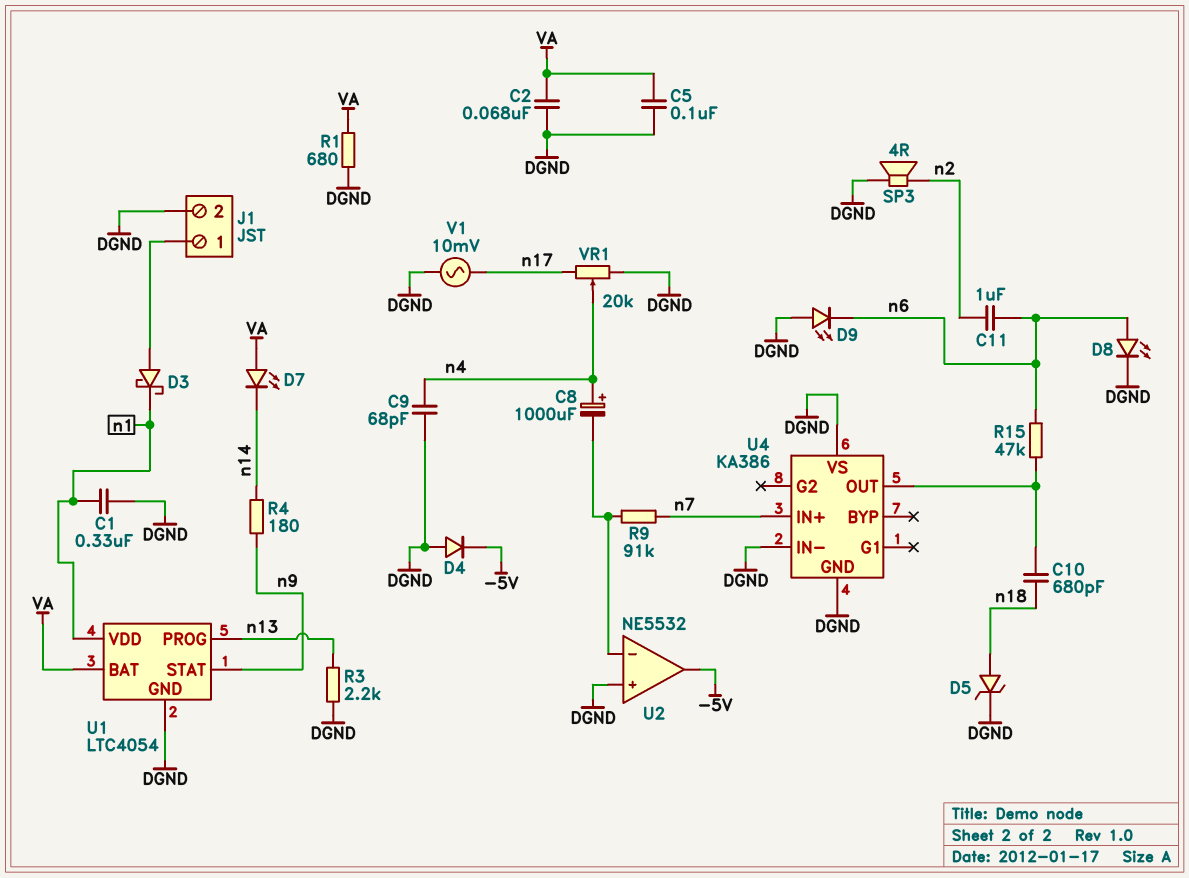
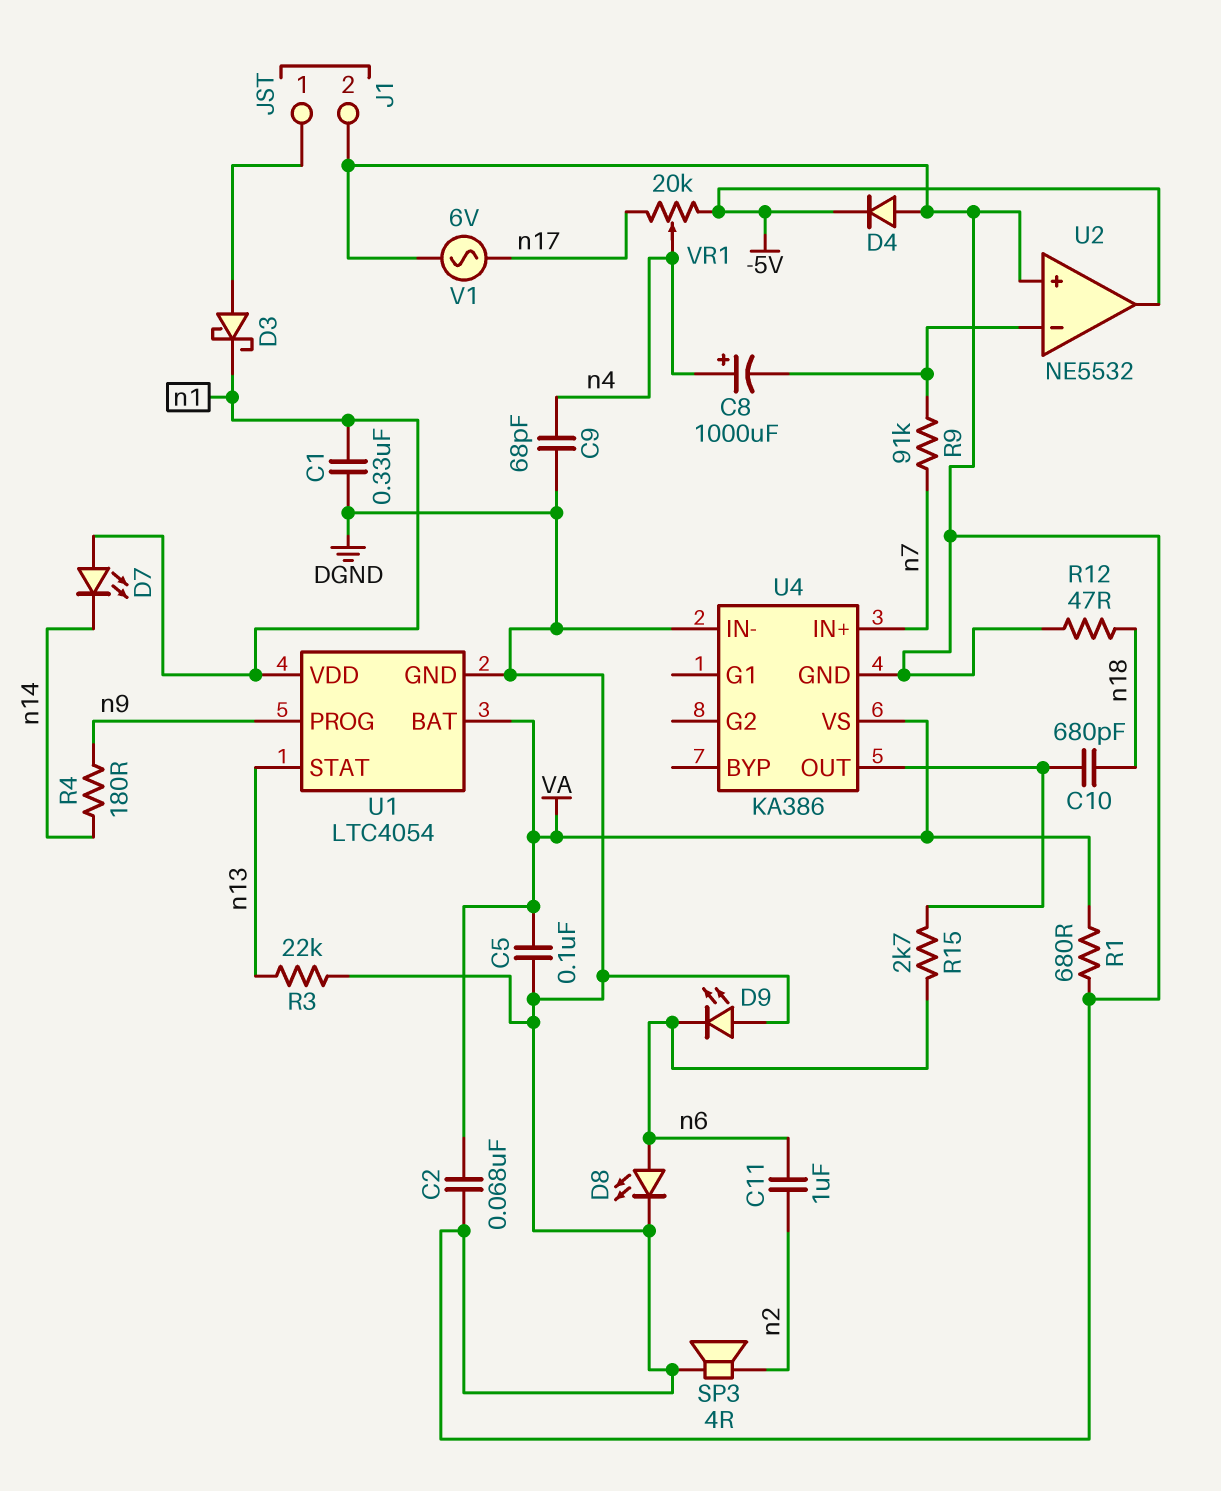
D5: zener (A n18, K DGND) -> none
D7: LED (A VA, K n14) -> LED (A n1, K n14)
R3: 2.2k (DGND, n13) -> 22k (DGND, n13)
R12: none -> 47 (DGND, n18)
R15: 47k (U4/OUT, n6) -> 2.7k (U4/OUT, n6)
U1 pin PROG: n13 -> n9
U1 pin STAT: n9 -> n13
U4 pin VS: DGND -> VA
V1: AC 10mV (DGND, n17) -> AC 6V (DGND, n17)
VR1: 20k (DGND, n17, wiper n4) -> 20k (-5V, n17, wiper n4)

